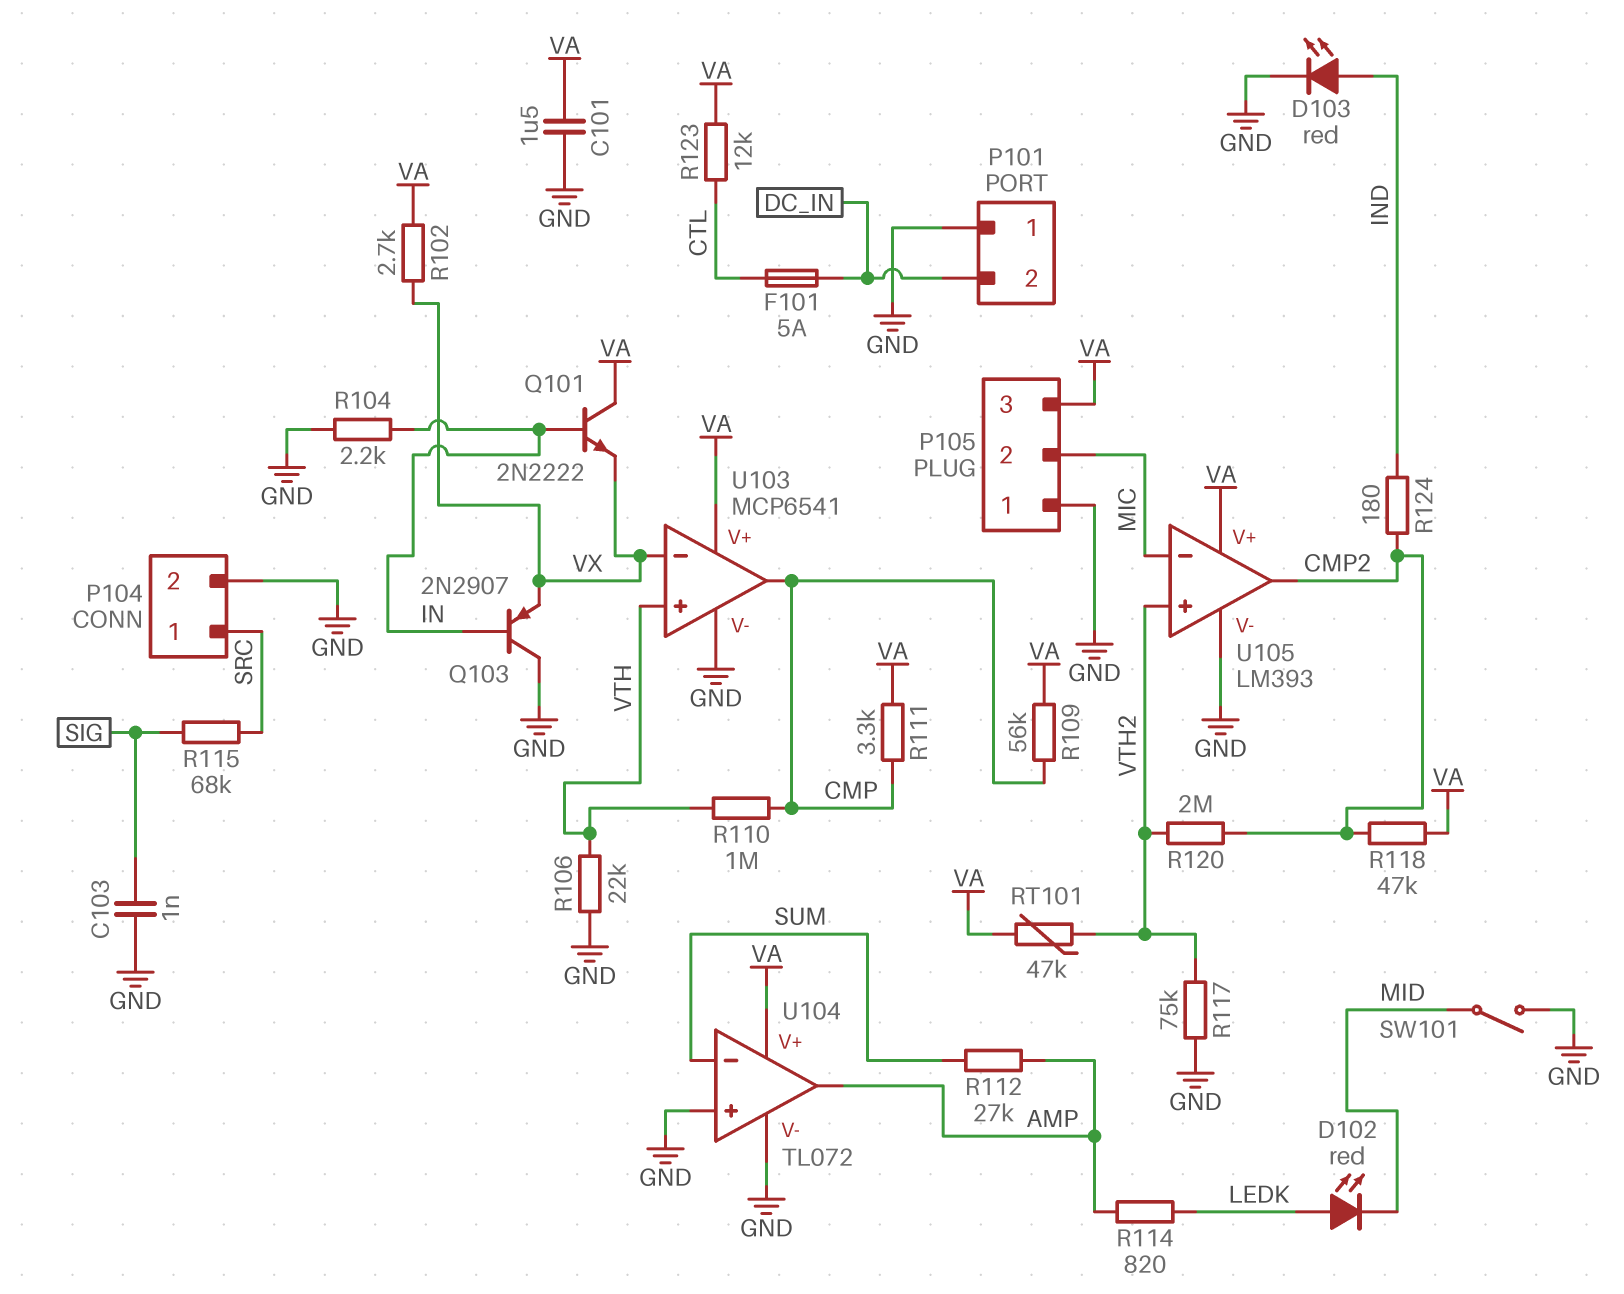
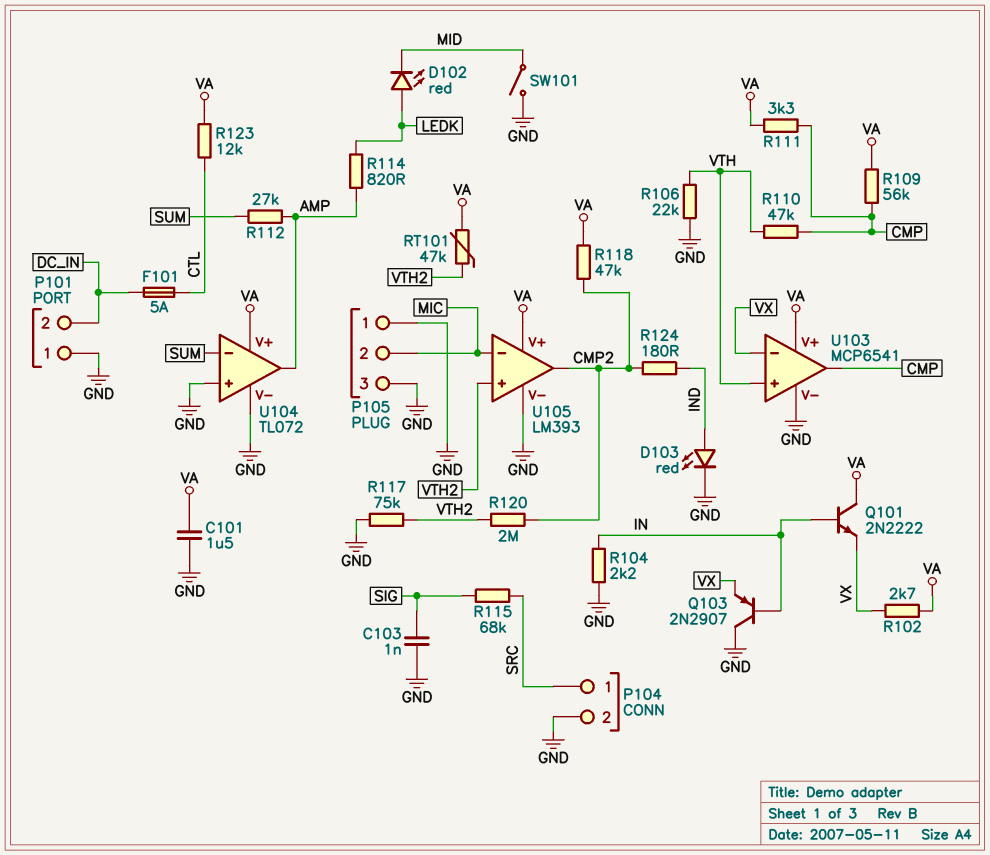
P105 pin 3: VA -> GND
R110: 1M (CMP, VTH) -> 47k (CMP, VTH)

